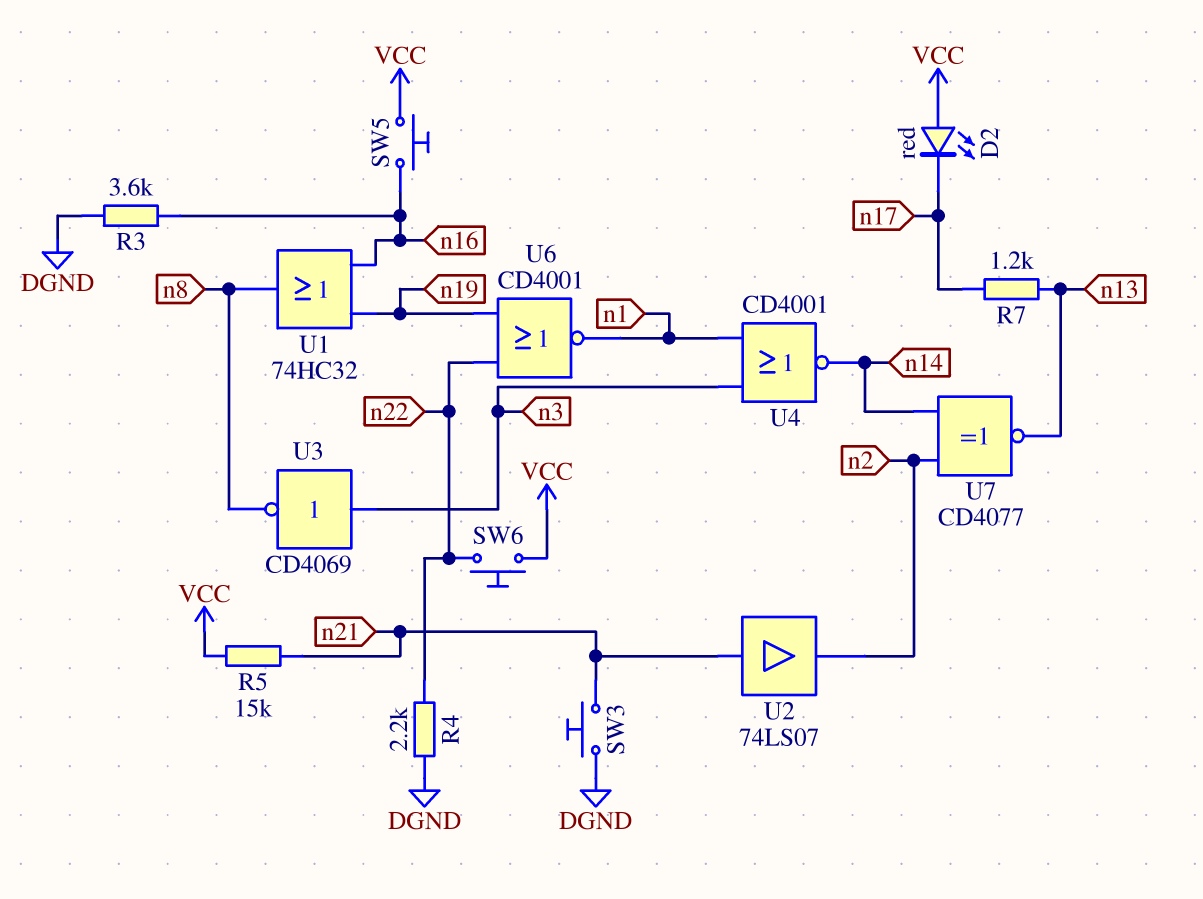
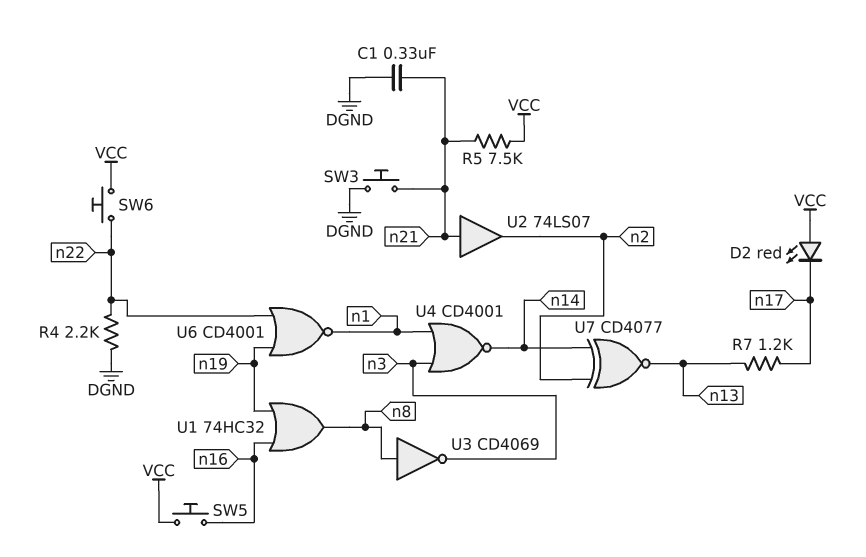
C1: none -> 330nF (DGND, n21)
R3: 3.6k (DGND, n16) -> none
R5: 15k (VCC, n21) -> 7.5k (VCC, n21)
U3: NOT CD4069 (in n3, out n8) -> NOT CD4069 (in n8, out n3)

